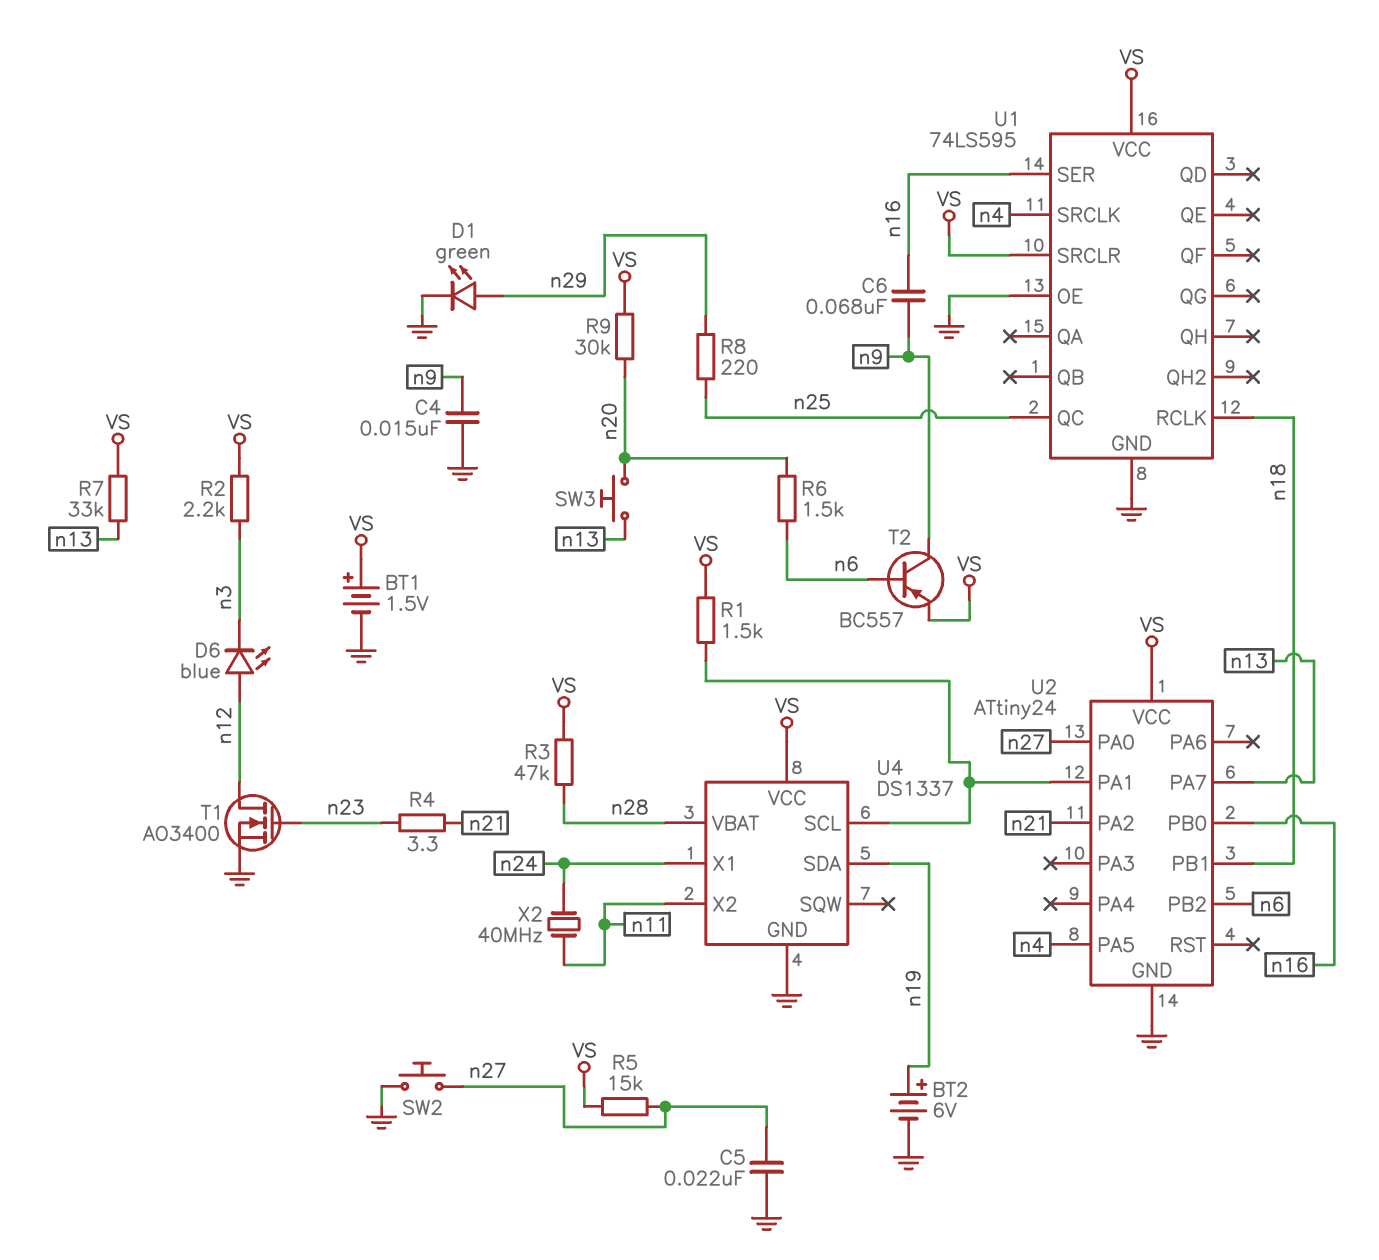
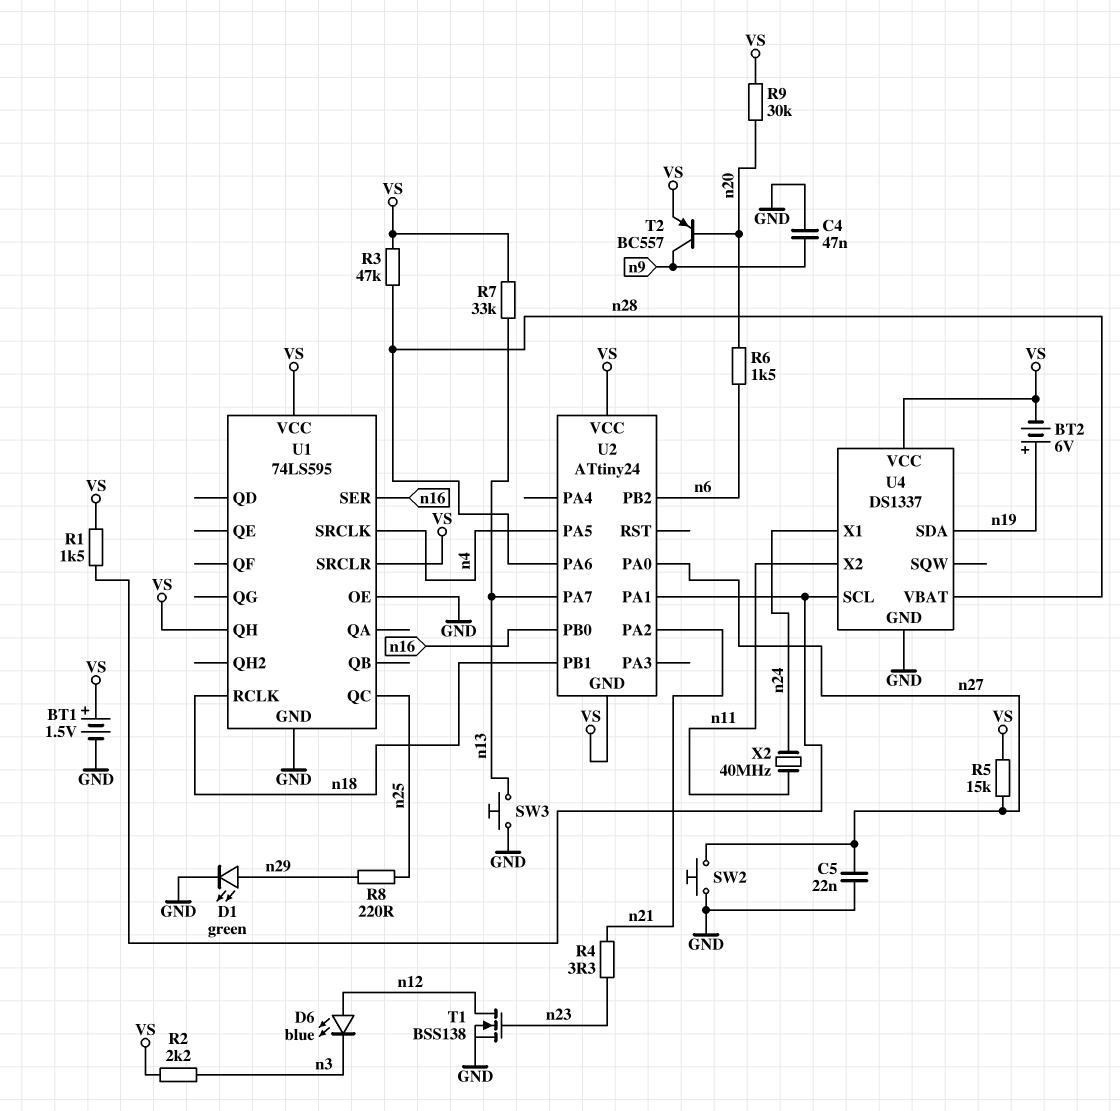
BT2: 6V (plus n19, minus GND) -> 6V (plus n19, minus VS)
C4: 15nF (GND, n9) -> 47nF (GND, n9)
C6: 68nF (n9, n16) -> none
SW3: button (n13, n20) -> button (GND, n13)
T1: NMOS AO3400 (G n23, D n12, S GND) -> NMOS BSS138 (G n23, D n12, S GND)
T2: PNP BC557 (B n6, C n9, E VS) -> PNP BC557 (B n20, C n9, E VS)
U1 pin QH: none -> VS
U2 pin GND: GND -> VS
U2 pin PA6: none -> n28

